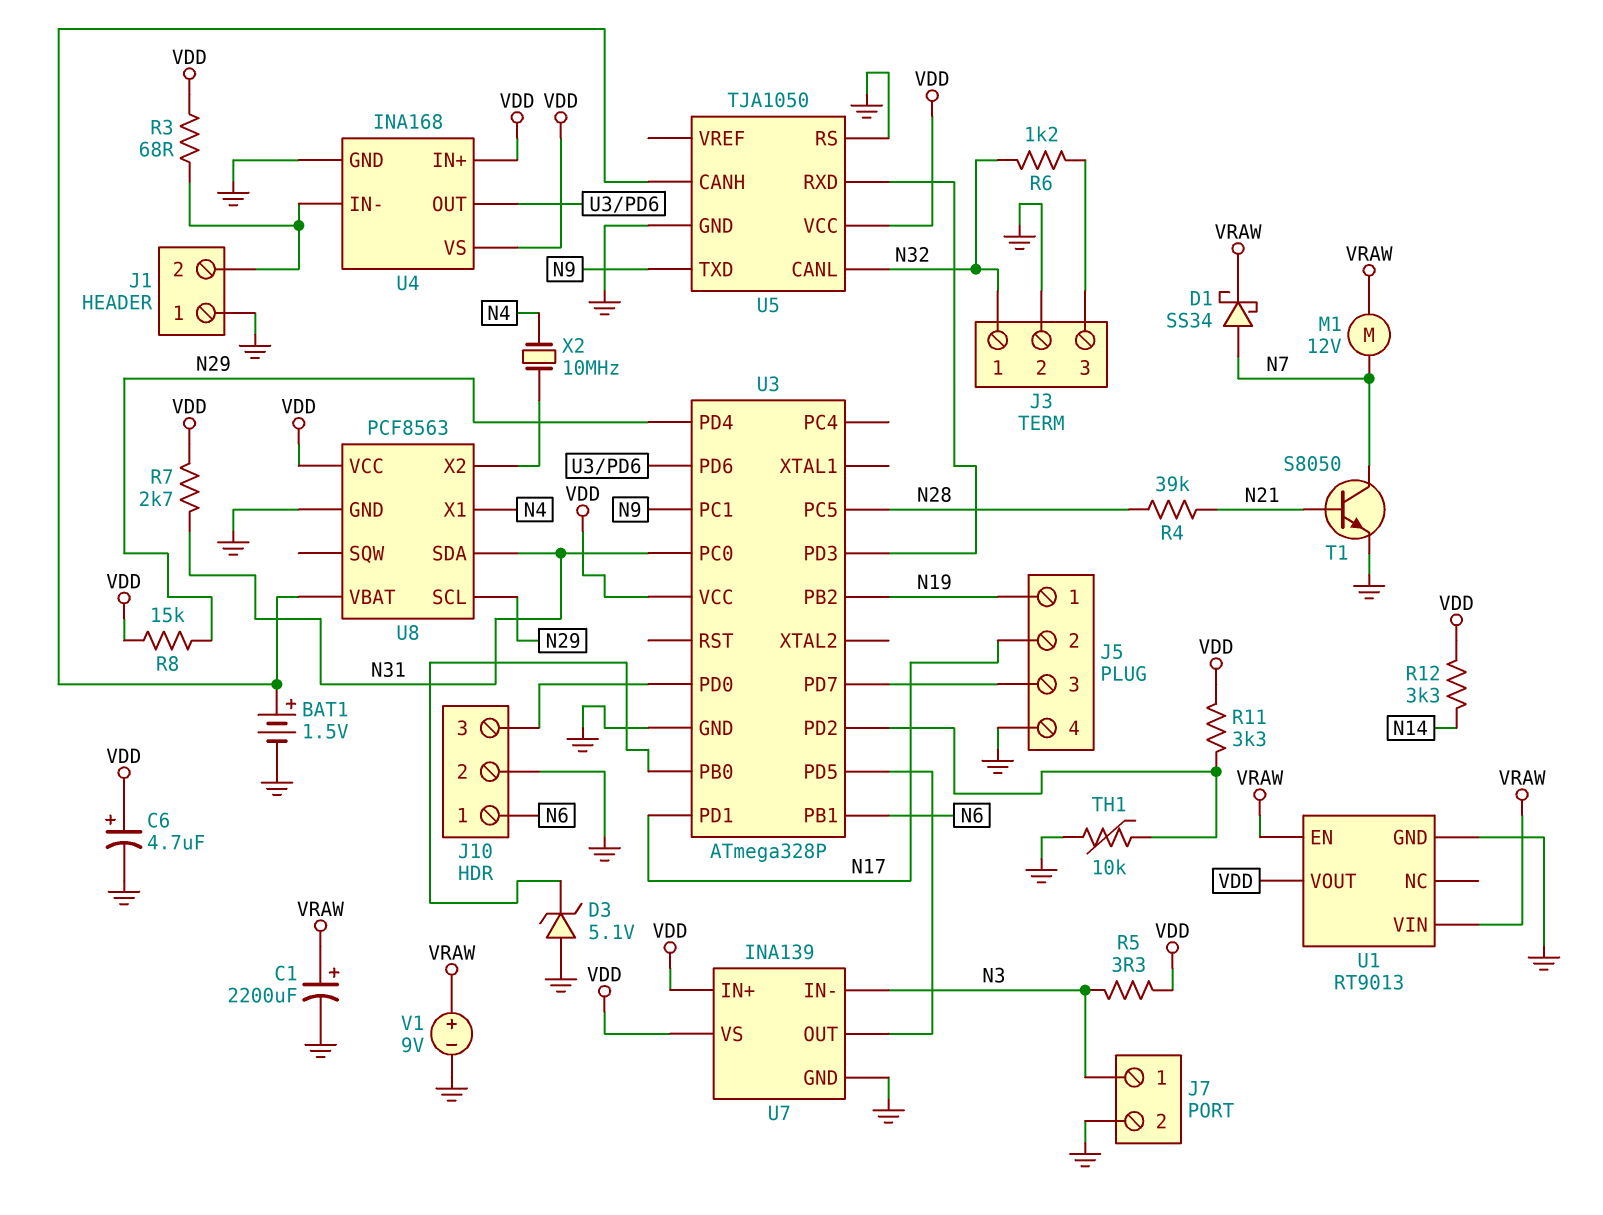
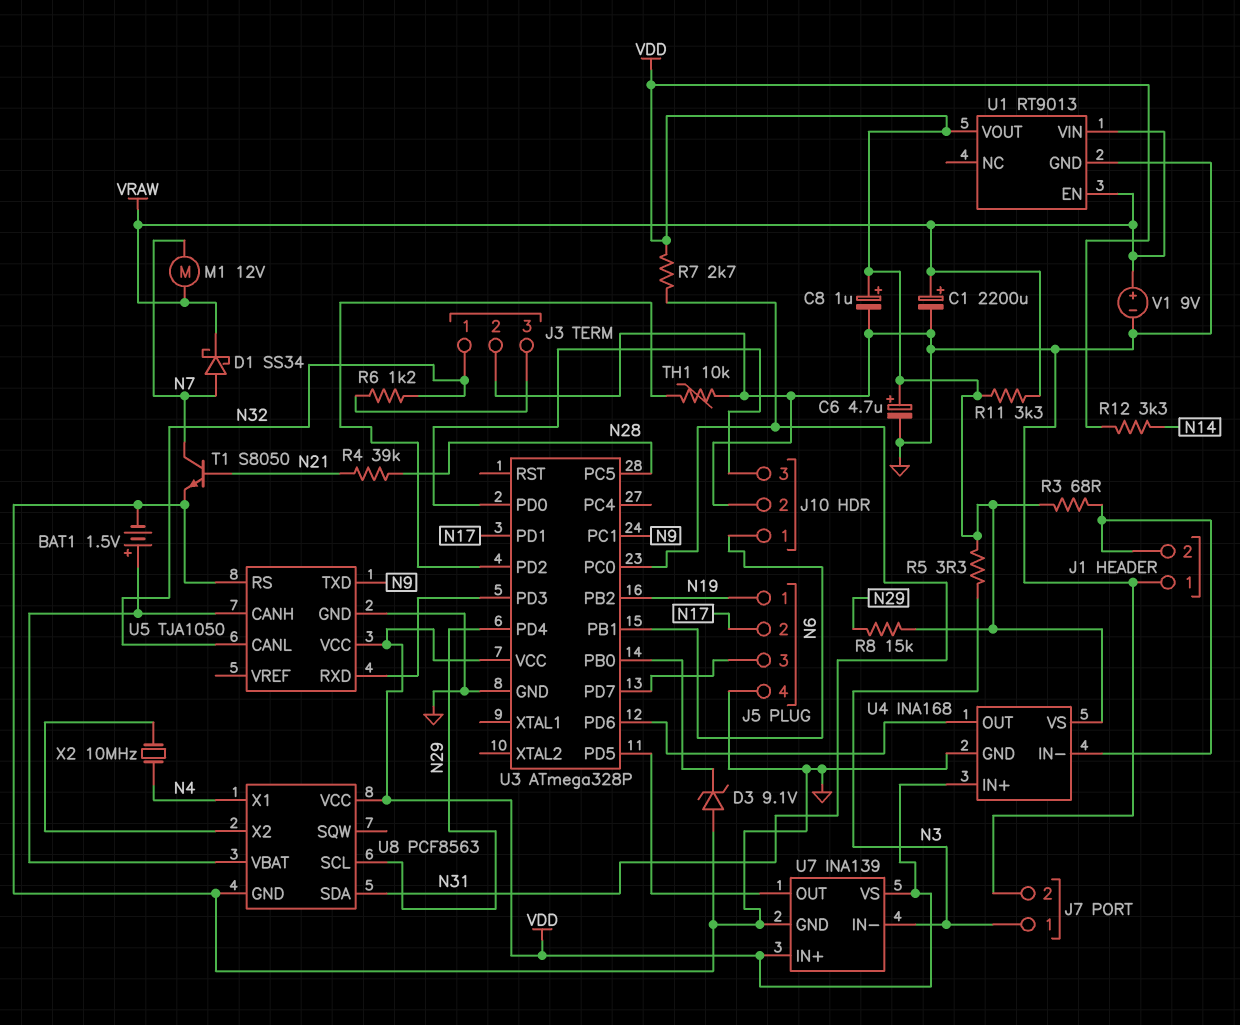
C8: none -> 1uF (plus VDD, minus GND)
D3: zener 5.1V (A GND, K U3/PB0) -> zener 9.1V (A GND, K U3/PB0)
R11: 3.3k (U3/PD2, VDD) -> 3.3k (VDD, VRAW)

